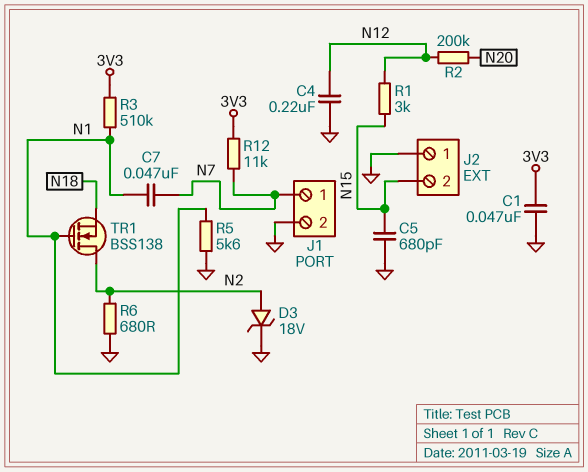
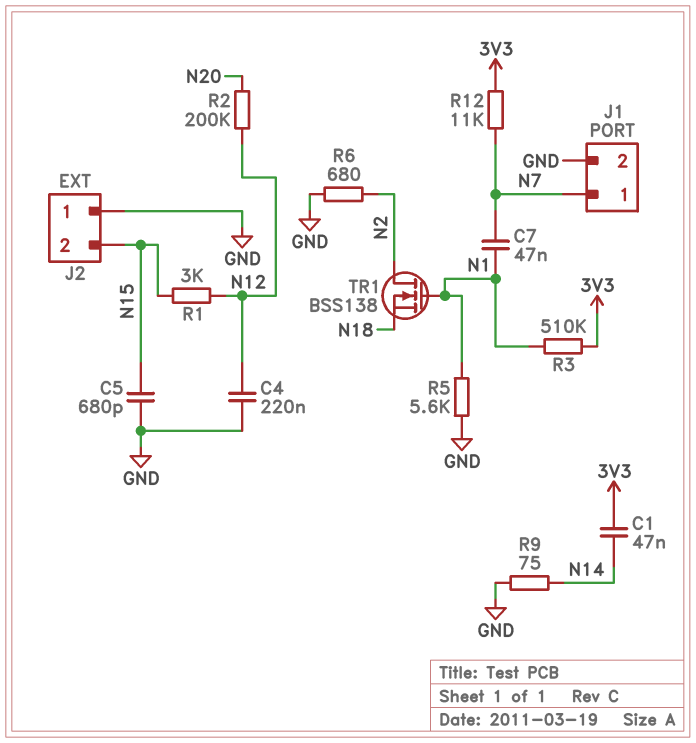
C1: 47nF (3V3, GND) -> 47nF (3V3, N14)
D3: zener 18V (A N2, K GND) -> none
R9: none -> 75 (GND, N14)

